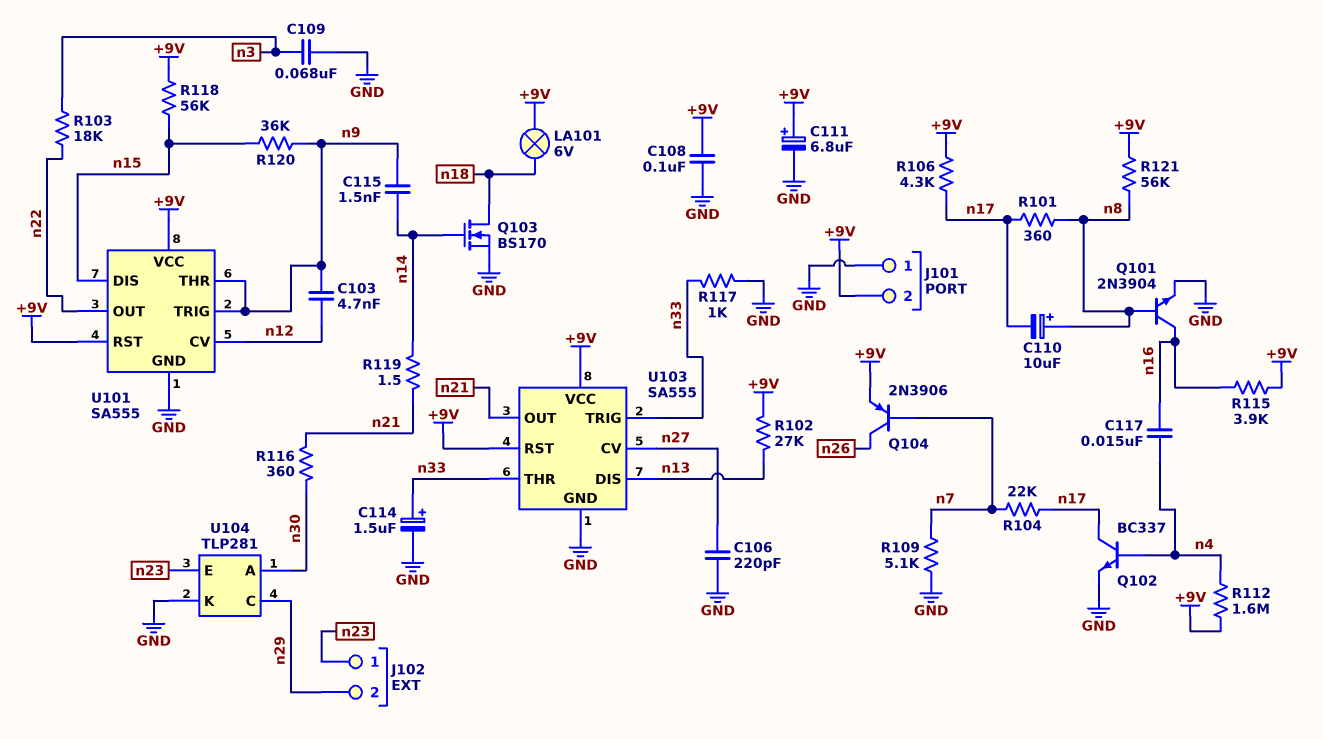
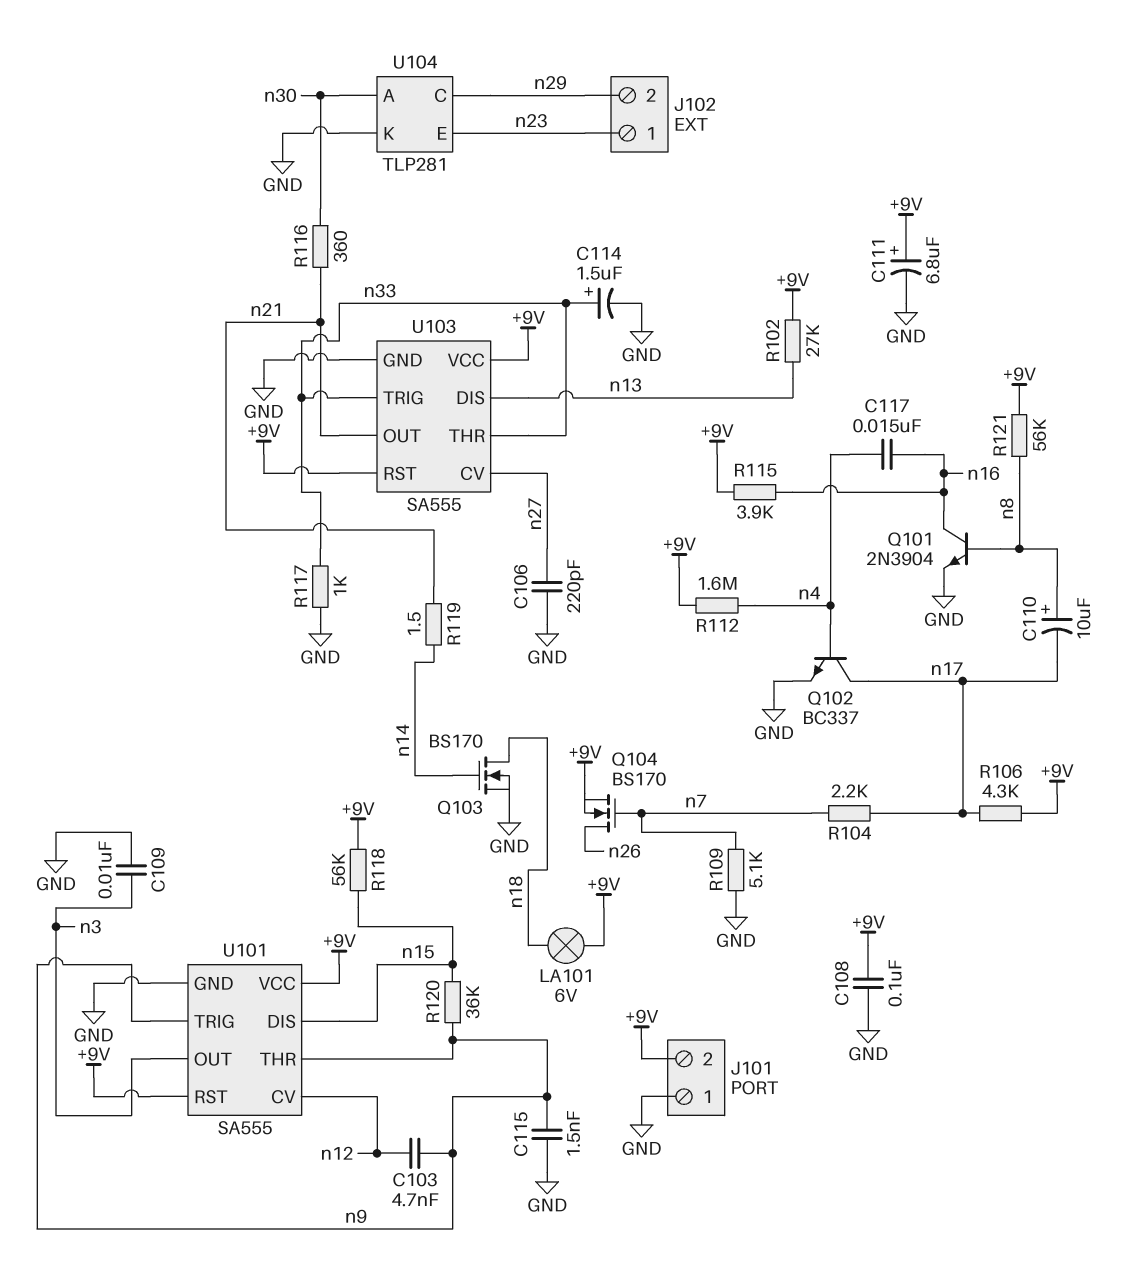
C109: 68nF (GND, n3) -> 10nF (GND, n3)
C115: 1.5nF (n9, n14) -> 1.5nF (GND, n9)
Q104: PNP 2N3906 (B n7, C n26, E +9V) -> NMOS BS170 (G n7, D n26, S +9V)
R101: 360 (n8, n17) -> none
R103: 18k (n3, n22) -> none
R104: 22k (n7, n17) -> 2.2k (n7, n17)
U101 pin OUT: n22 -> n3

